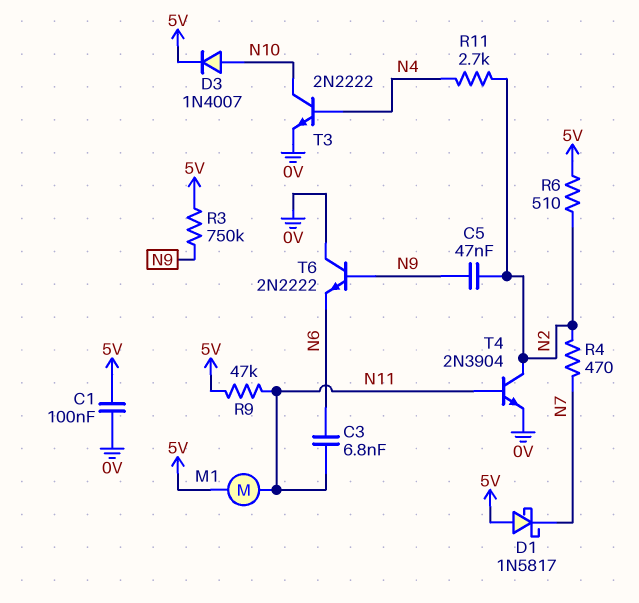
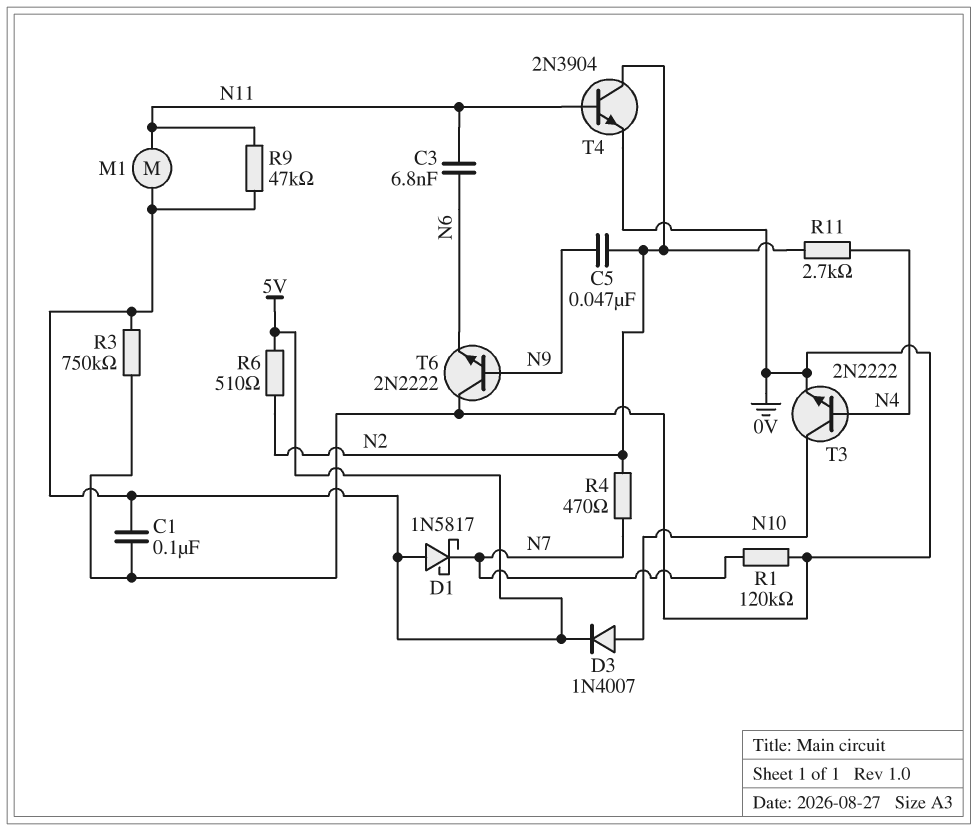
R1: none -> 120k (0V, N7)
R3: 750k (5V, N9) -> 750k (0V, 5V)

